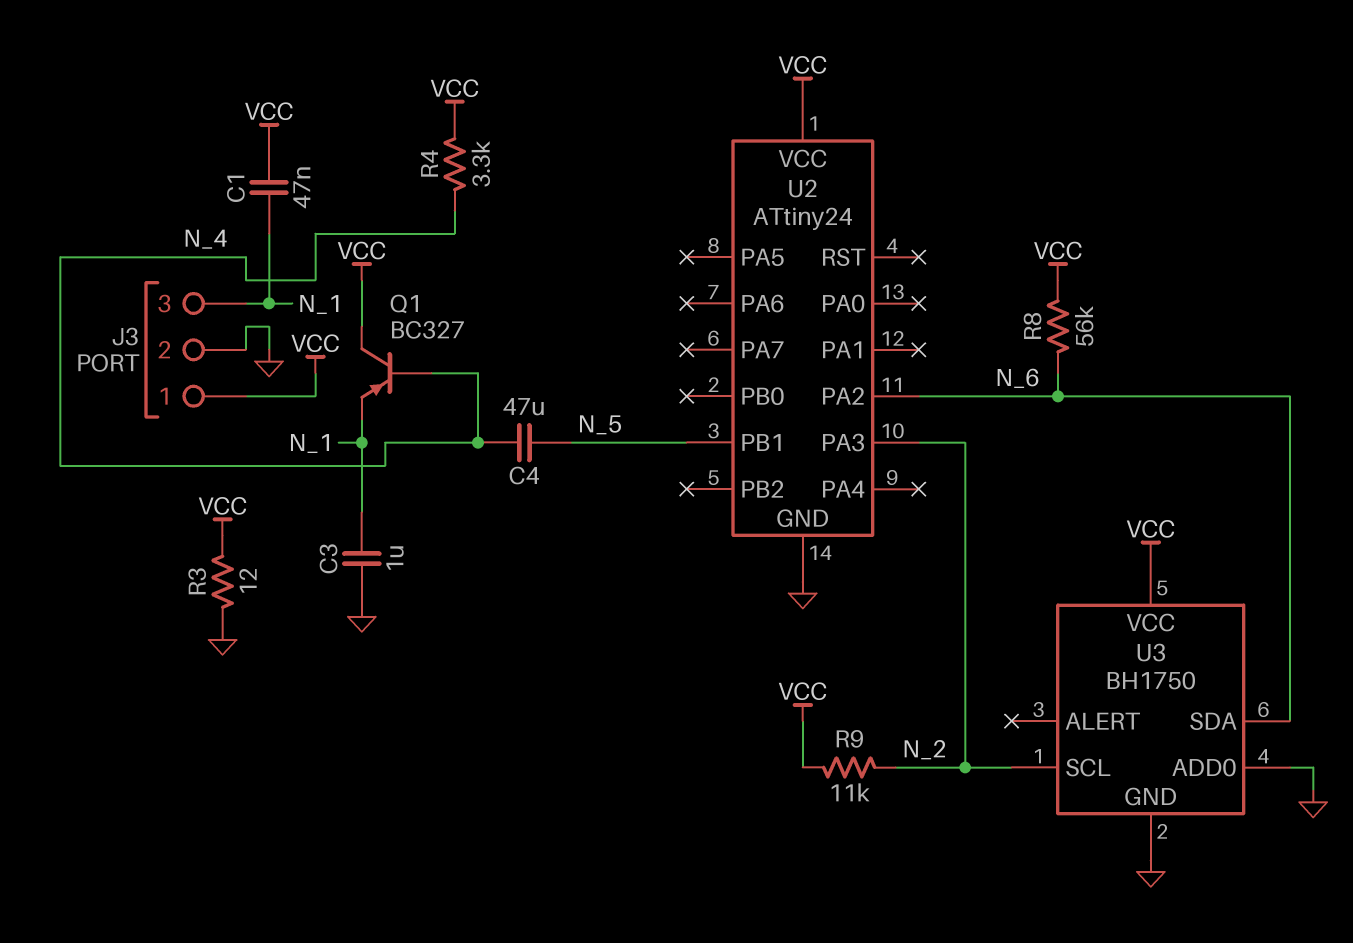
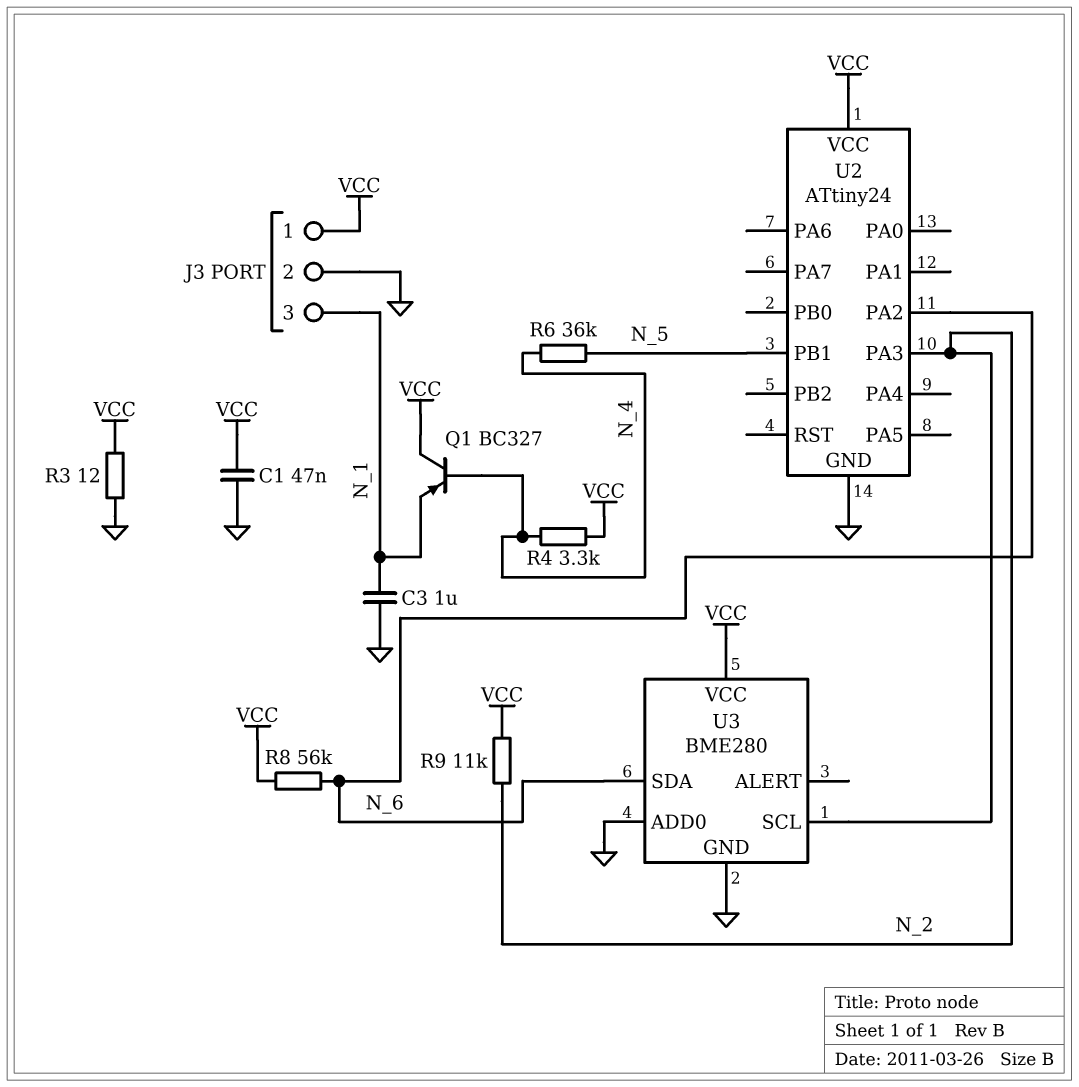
C1: 47nF (N_1, VCC) -> 47nF (GND, VCC)
C4: 47uF (N_4, N_5) -> none
R6: none -> 36k (N_4, N_5)
U3: BH1750 -> BME280

